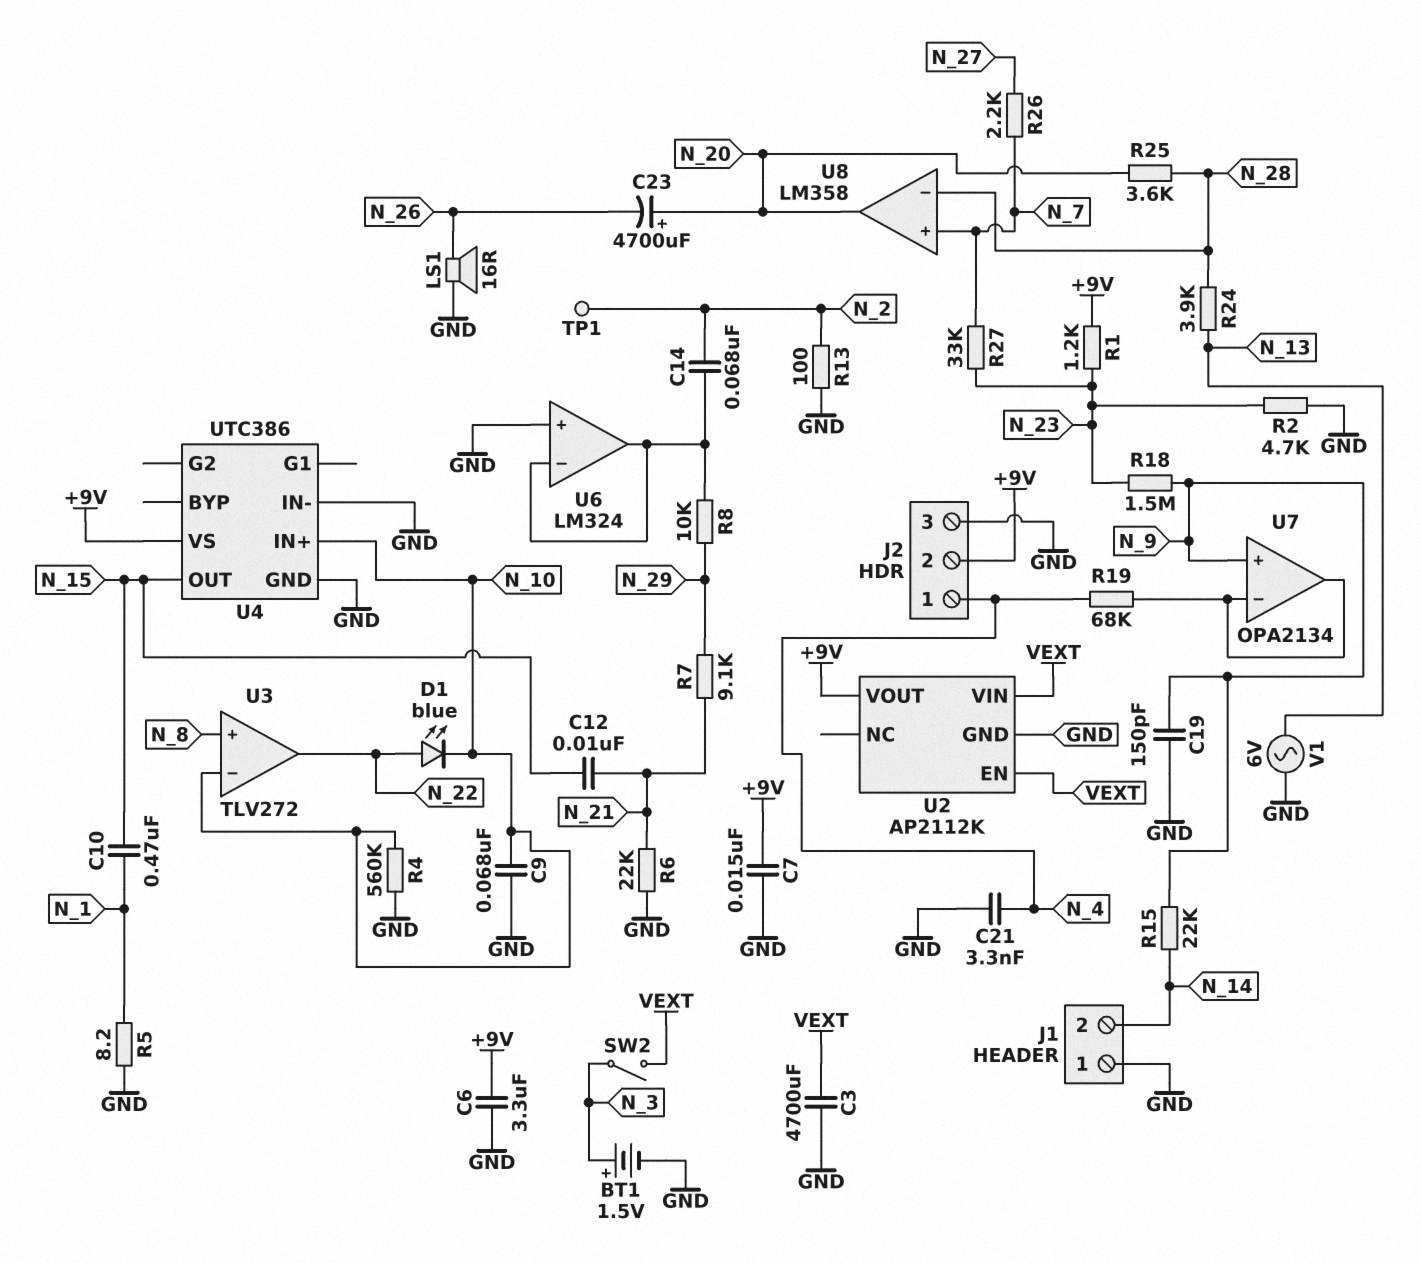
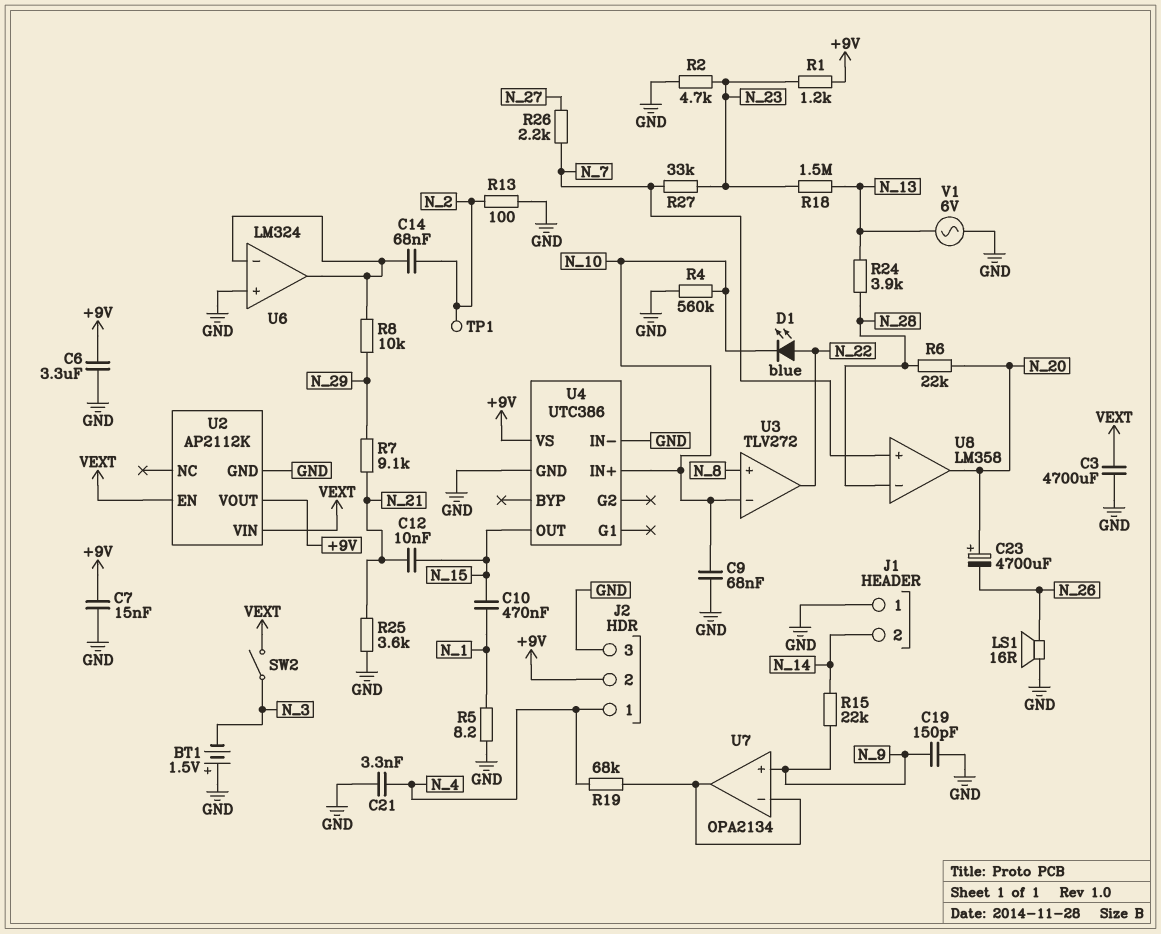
BT1: 1.5V (plus N_3, minus GND) -> 1.5V (plus GND, minus N_3)
R6: 22k (GND, N_21) -> 22k (N_20, N_28)
R18: 1.5M (N_9, N_23) -> 1.5M (N_13, N_23)
R25: 3.6k (N_20, N_28) -> 3.6k (GND, N_21)

